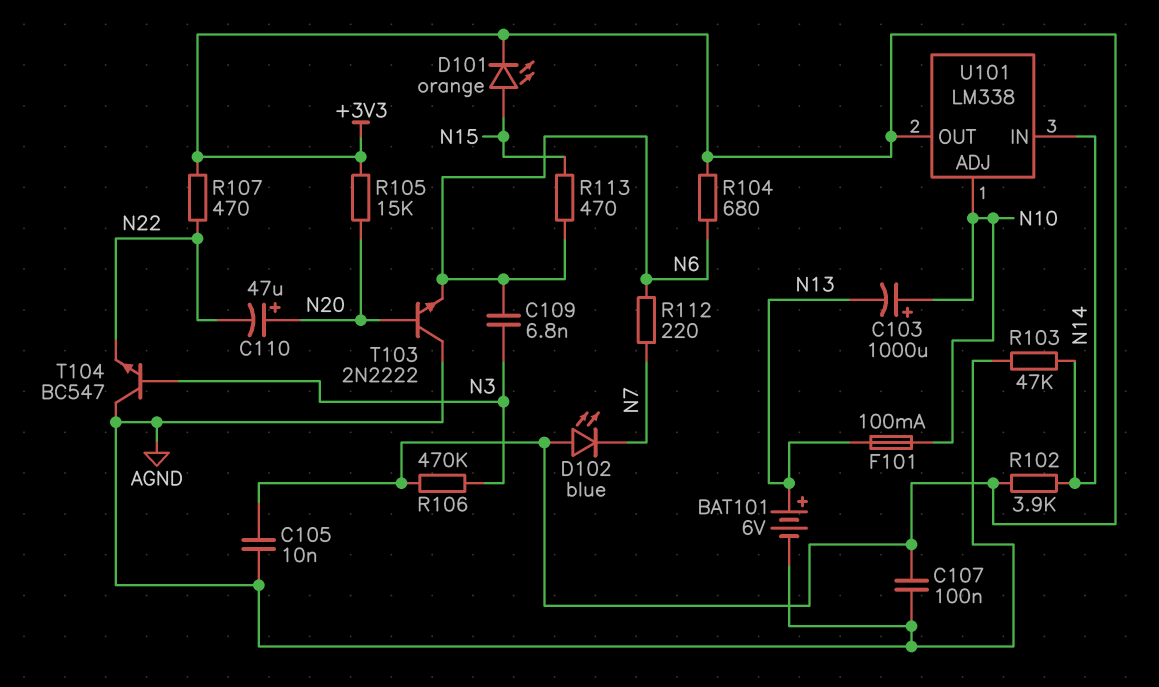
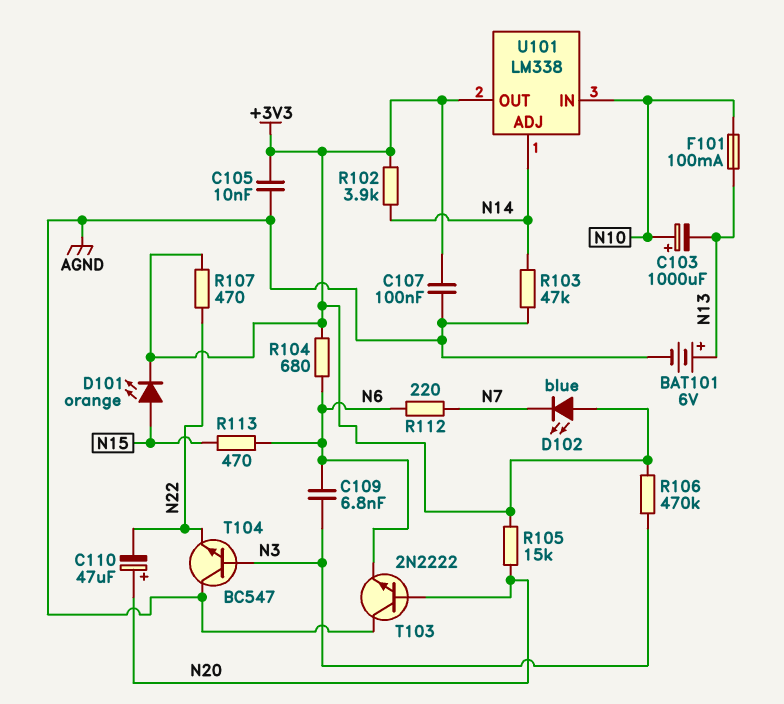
U101 pin ADJ: N10 -> N14
U101 pin IN: N14 -> N10

